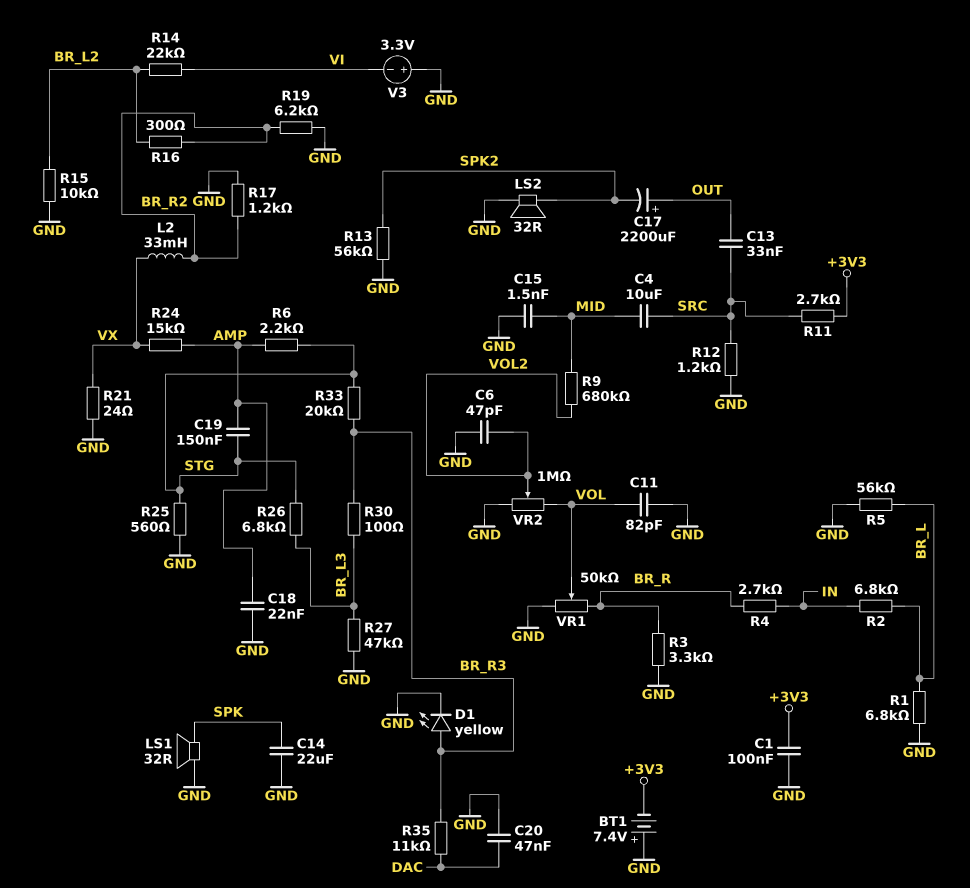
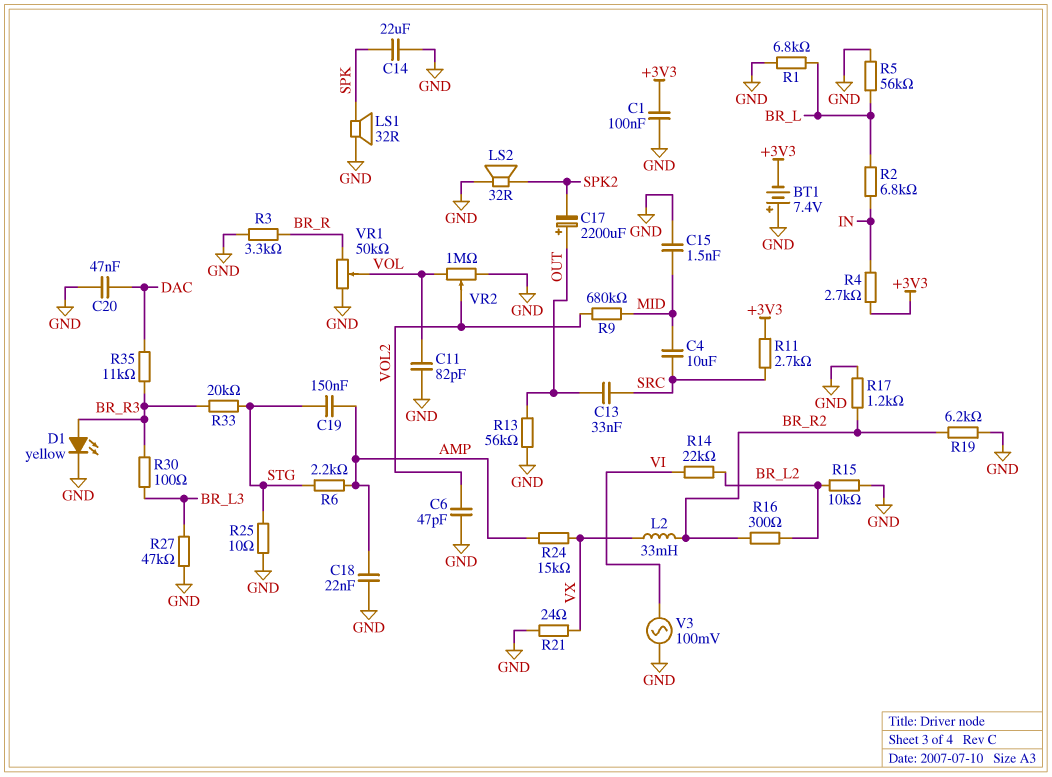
R4: 2.7k (BR_R, IN) -> 2.7k (+3V3, IN)
R12: 1.2k (GND, SRC) -> none
R13: 56k (GND, SPK2) -> 56k (GND, OUT)
R25: 560 (GND, STG) -> 10 (GND, STG)
R26: 6.8k (BR_L3, STG) -> none
V3: 3.3V (plus GND, minus VI) -> AC 100mV (GND, VI)

